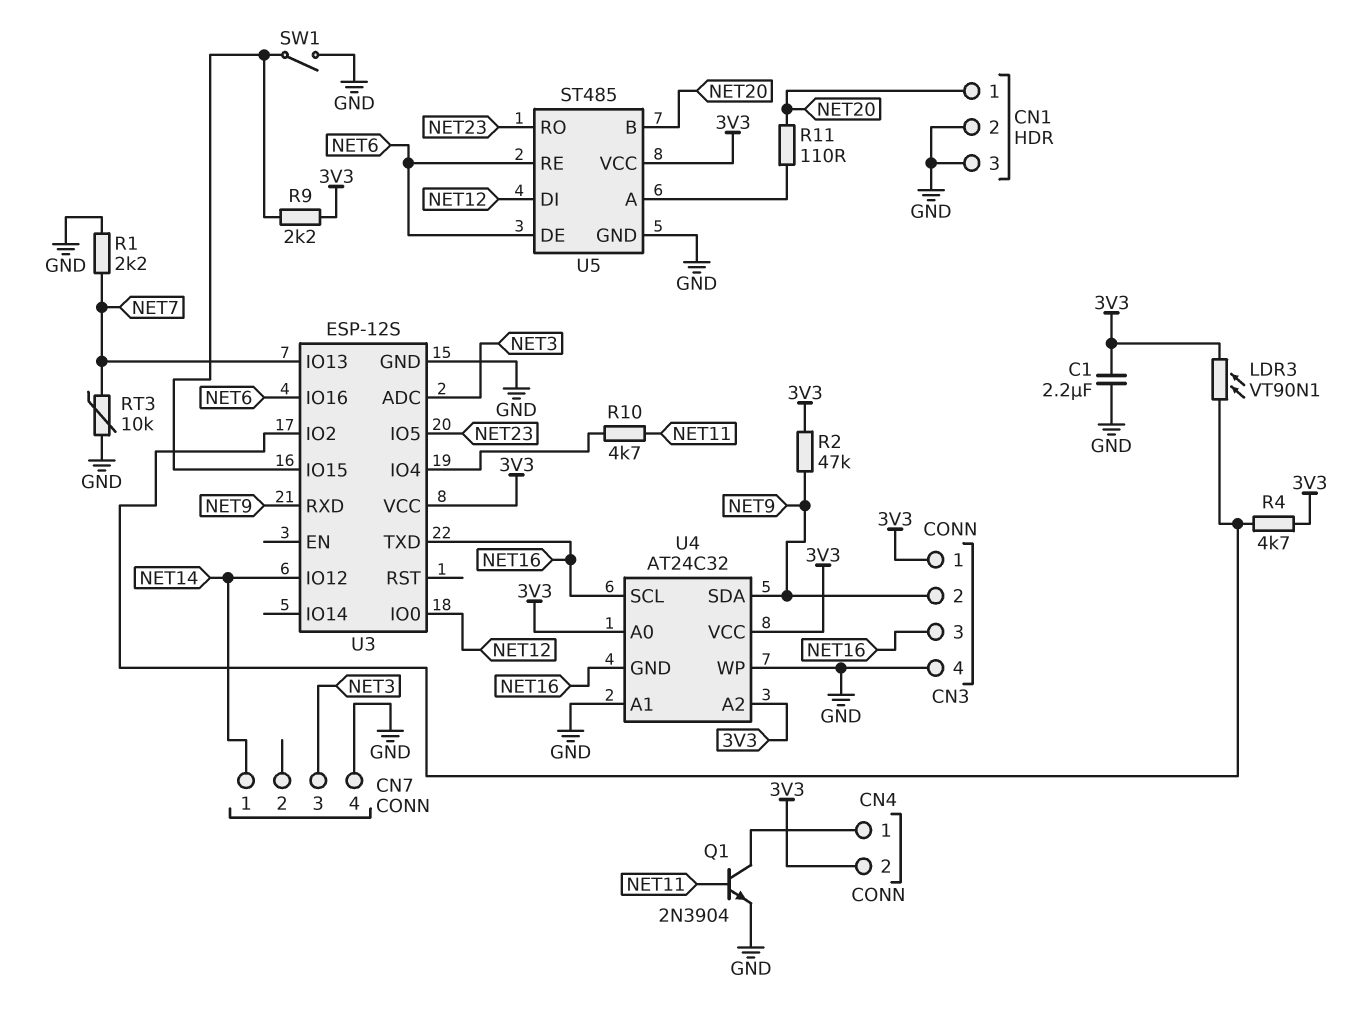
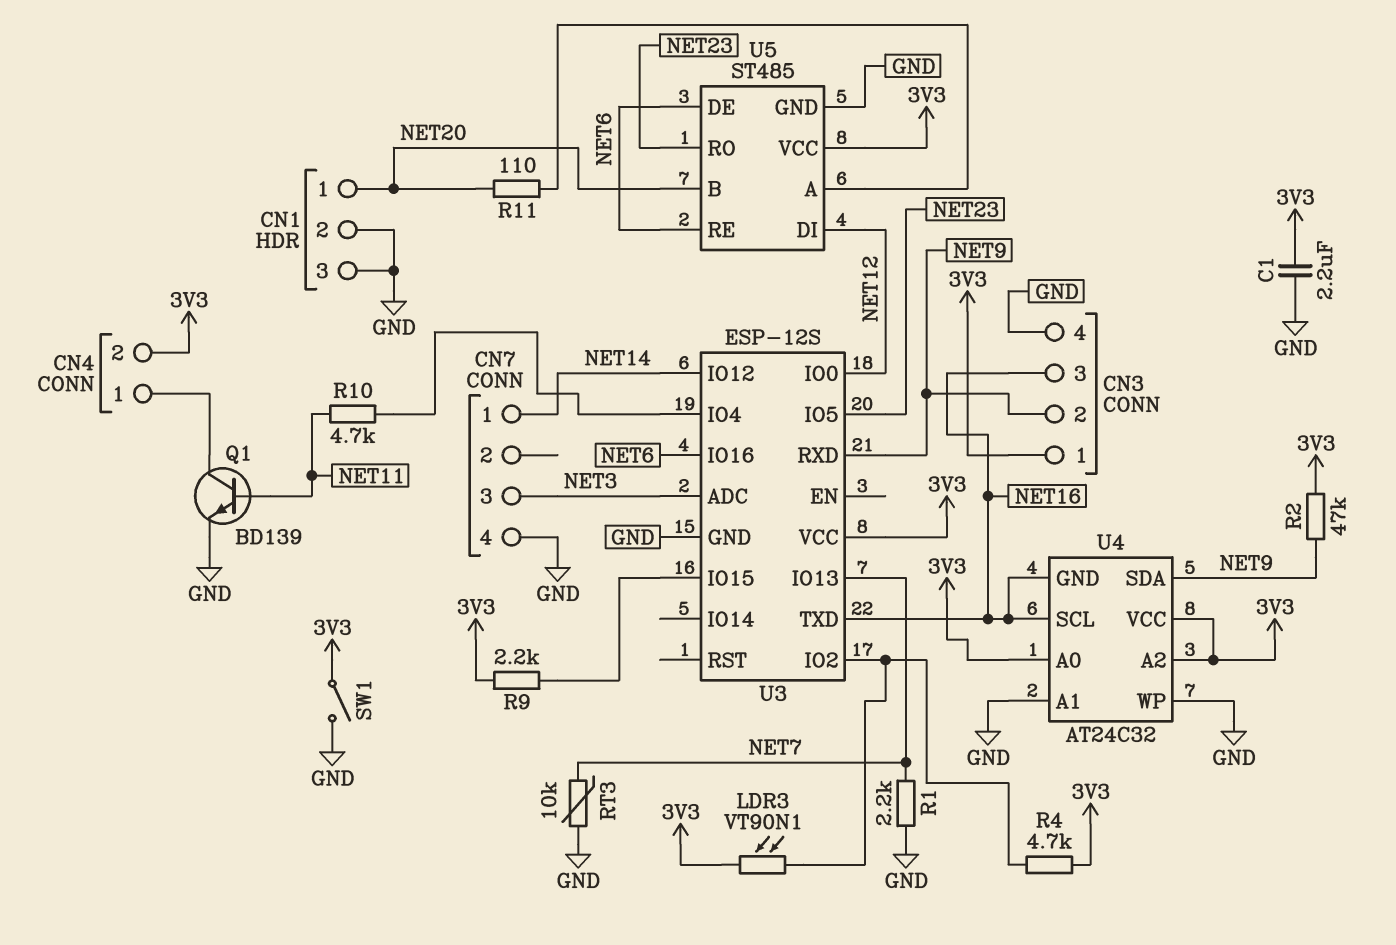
Q1: NPN 2N3904 (B NET11, C CN4/1, E GND) -> NPN BD139 (B NET11, C CN4/1, E GND)
SW1: switch (GND, U3/IO15) -> switch (3V3, GND)

